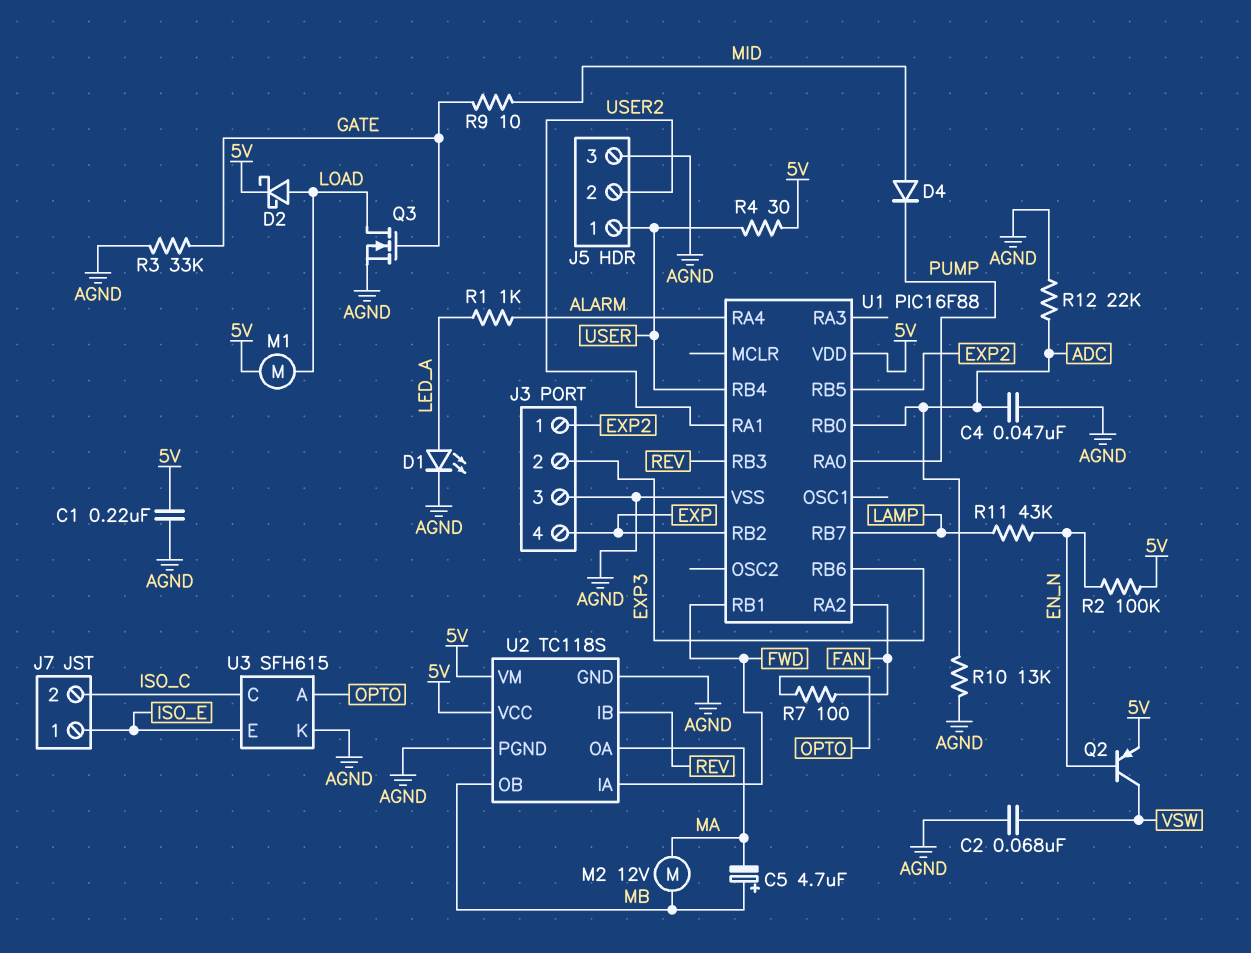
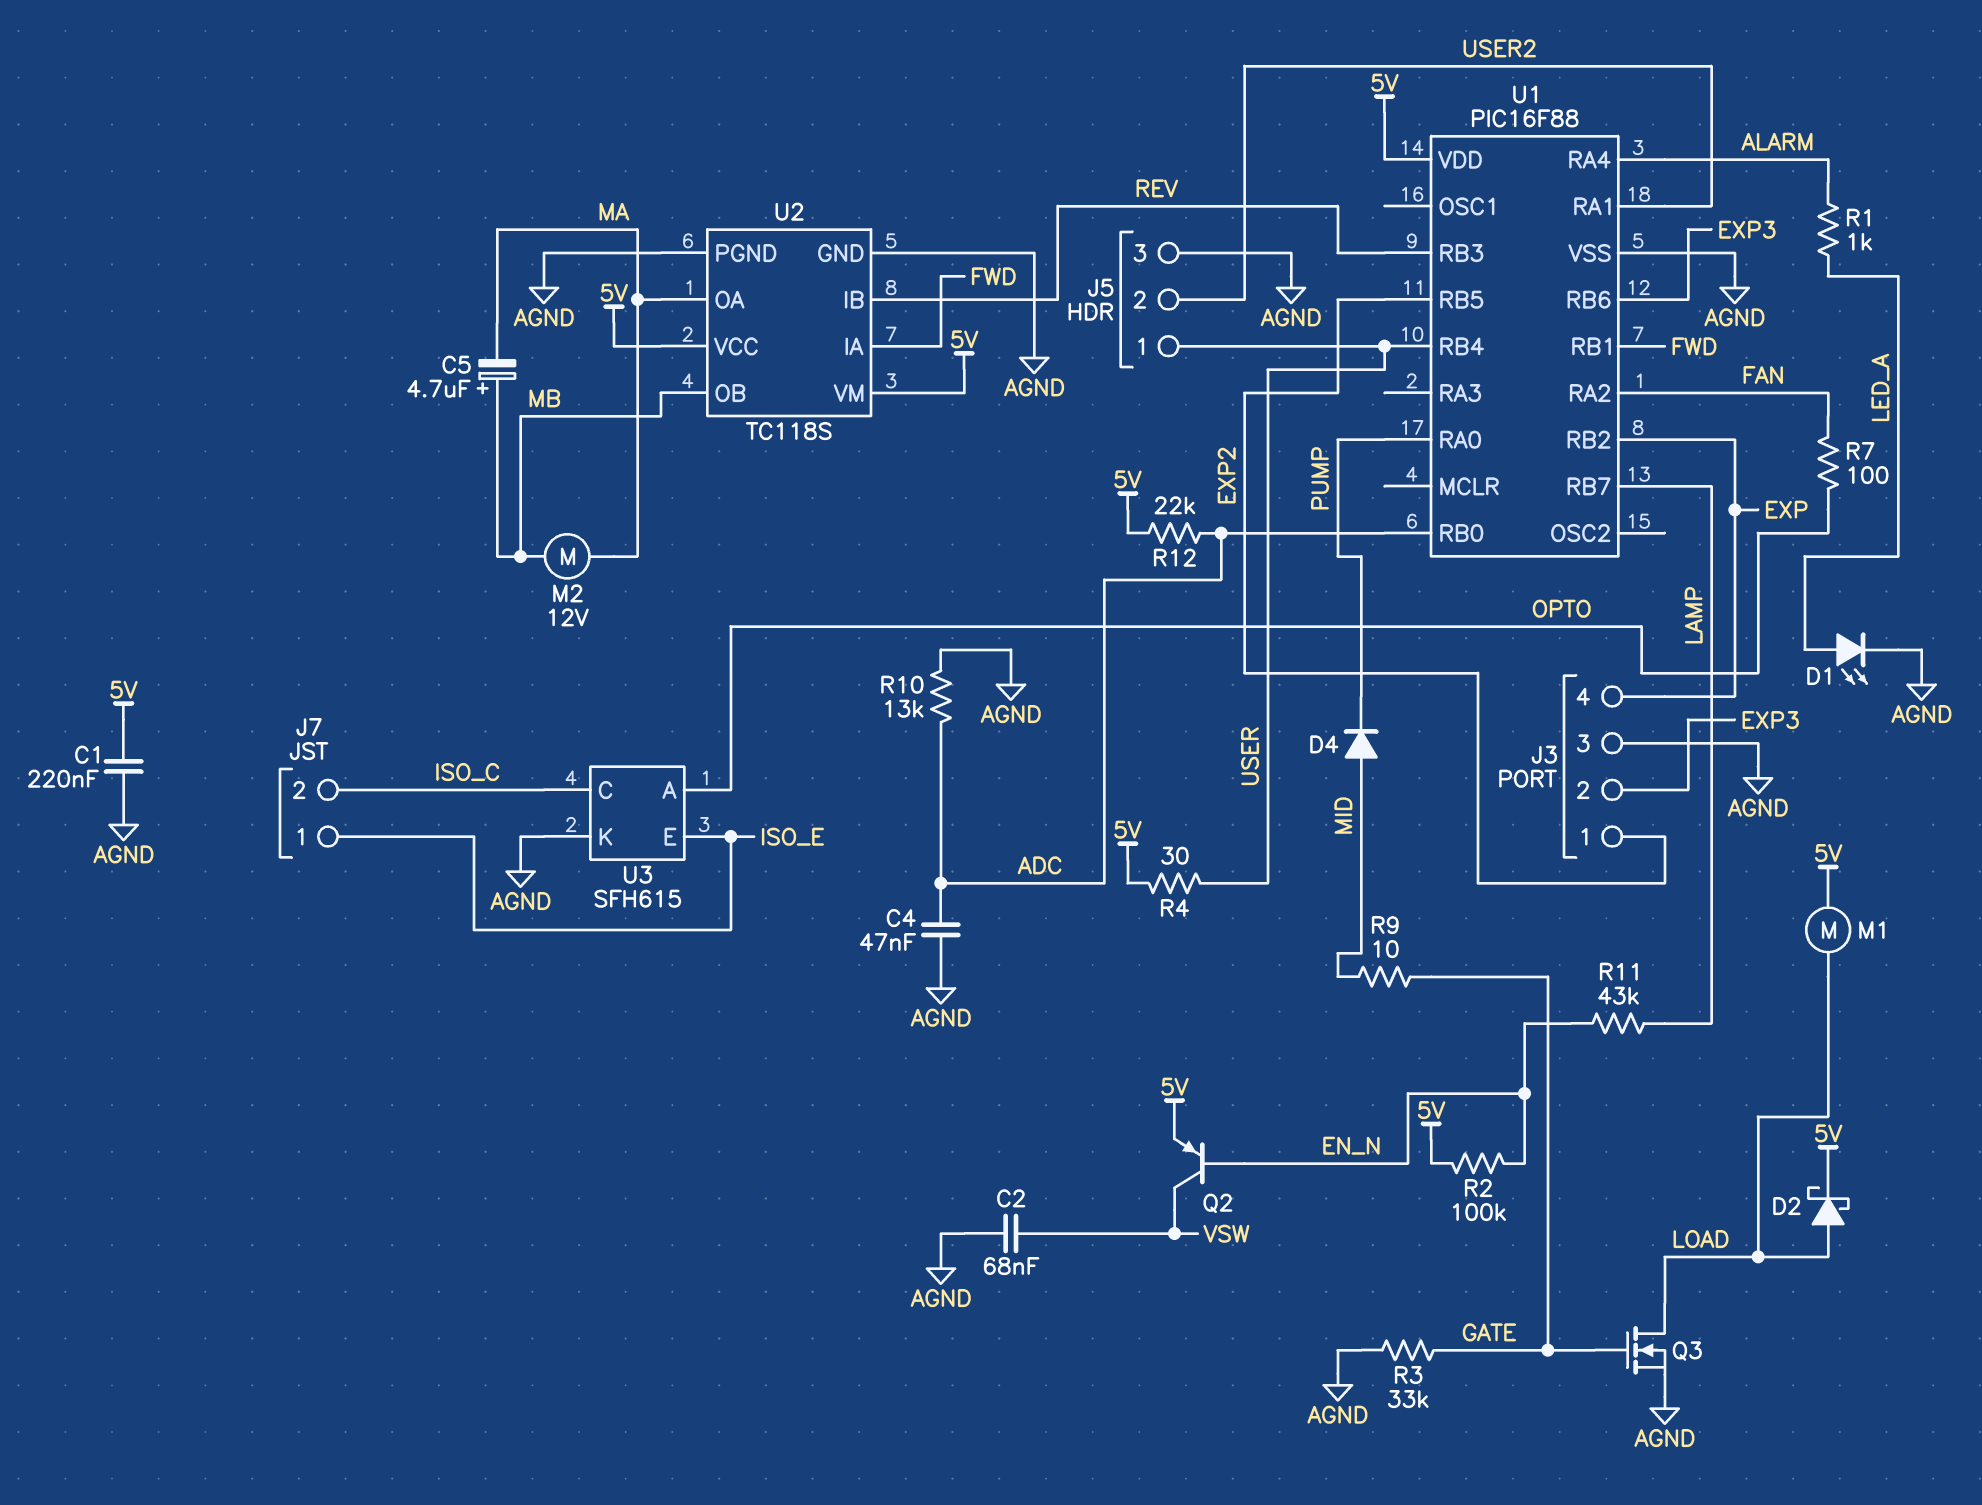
R12: 22k (ADC, AGND) -> 22k (5V, ADC)

